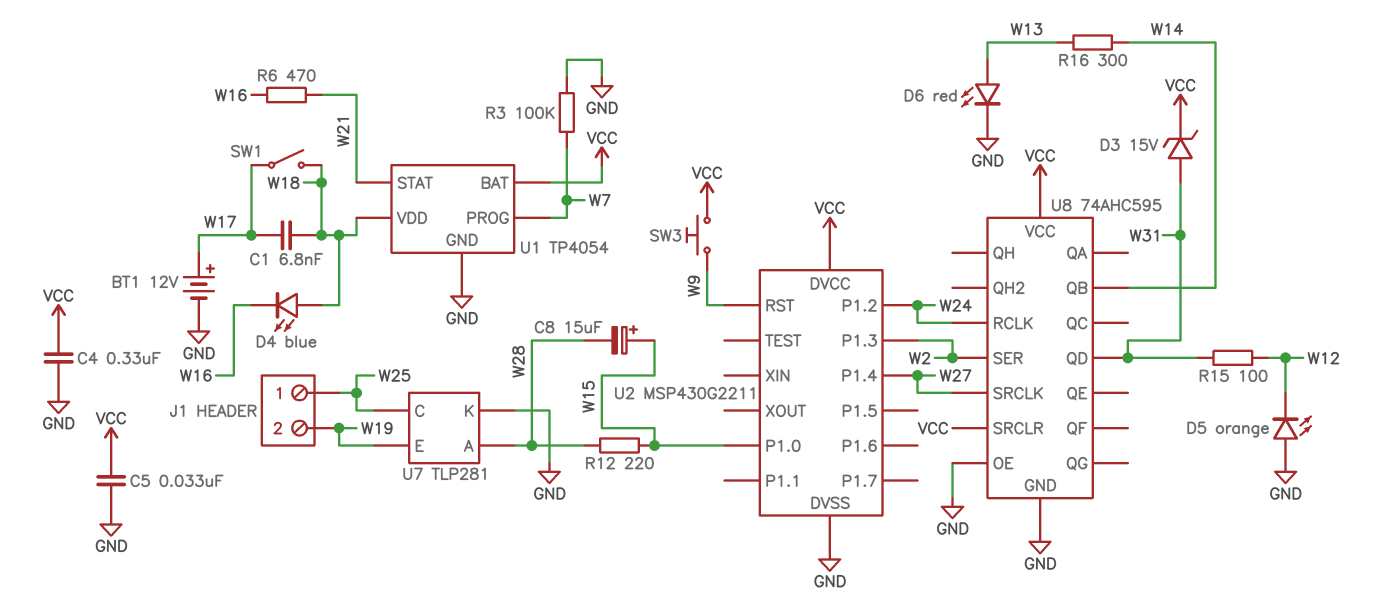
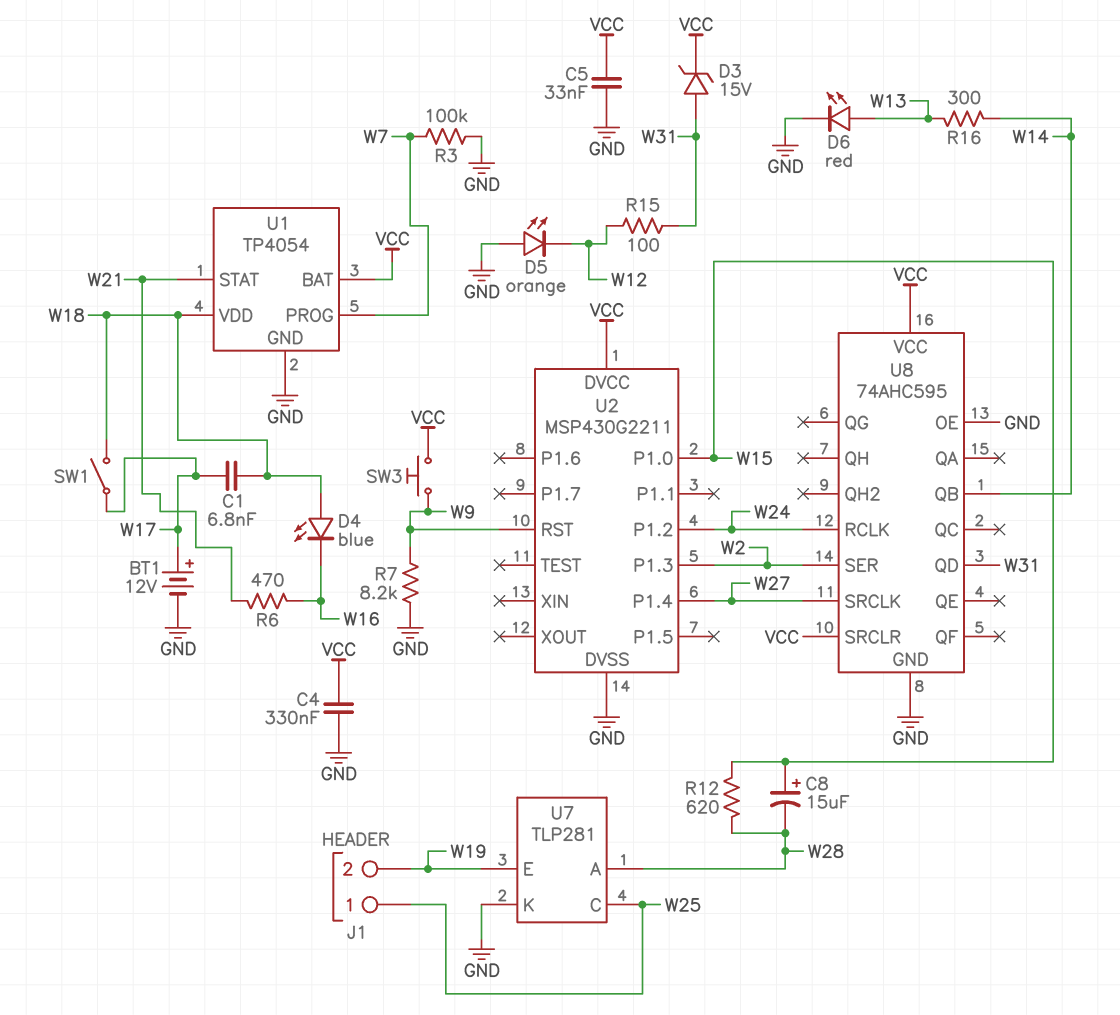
R7: none -> 8.2k (GND, W9)
R12: 220 (W15, W28) -> 620 (W15, W28)

